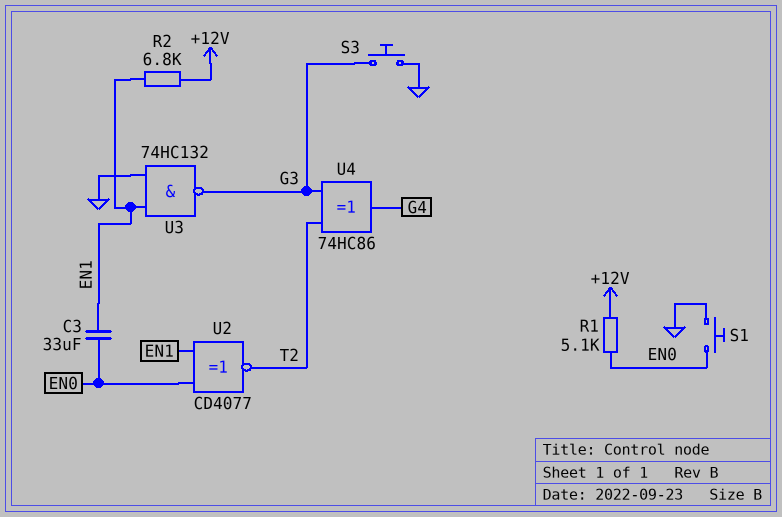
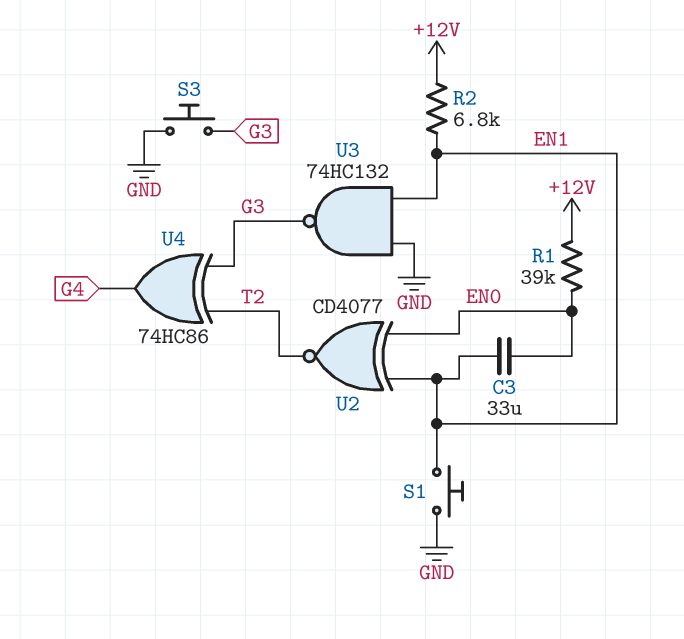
R1: 5.1k (+12V, EN0) -> 39k (+12V, EN0)
S1: button (EN0, GND) -> button (EN1, GND)

